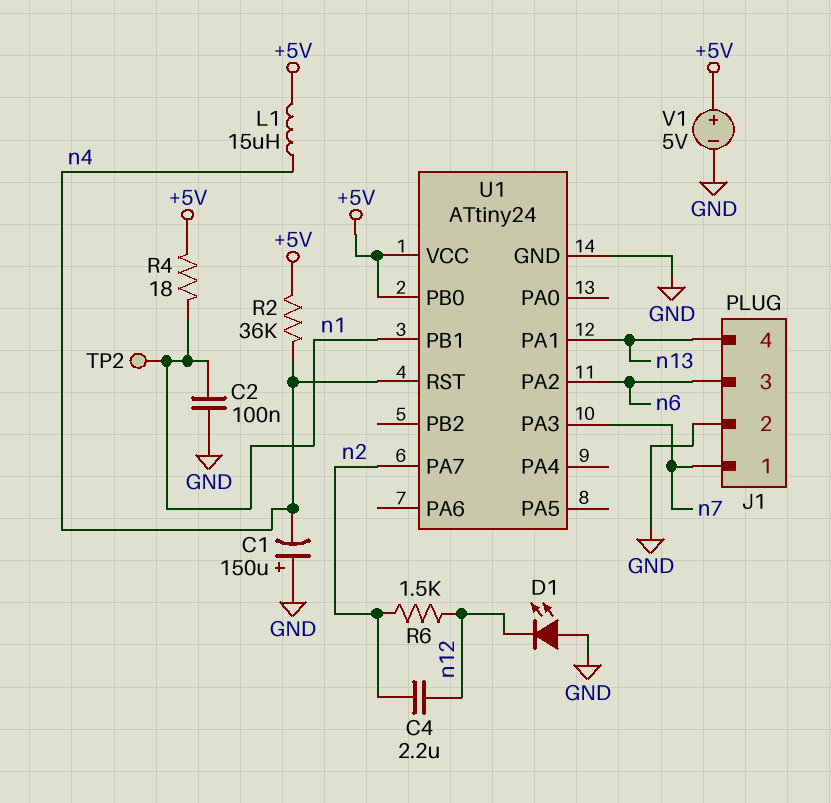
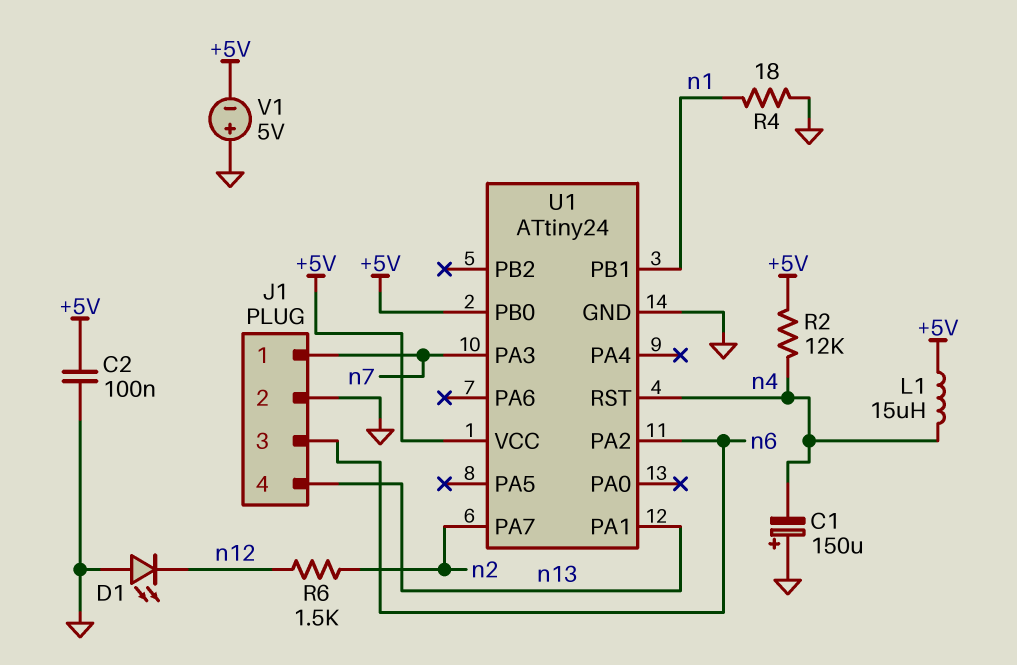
C2: 100nF (GND, n1) -> 100nF (+5V, GND)
C4: 2.2uF (n2, n12) -> none
R2: 36k (+5V, n4) -> 12k (+5V, n4)
R4: 18 (+5V, n1) -> 18 (GND, n1)
TP2: test point (n1) -> none
V1: 5V (plus +5V, minus GND) -> 5V (plus GND, minus +5V)

